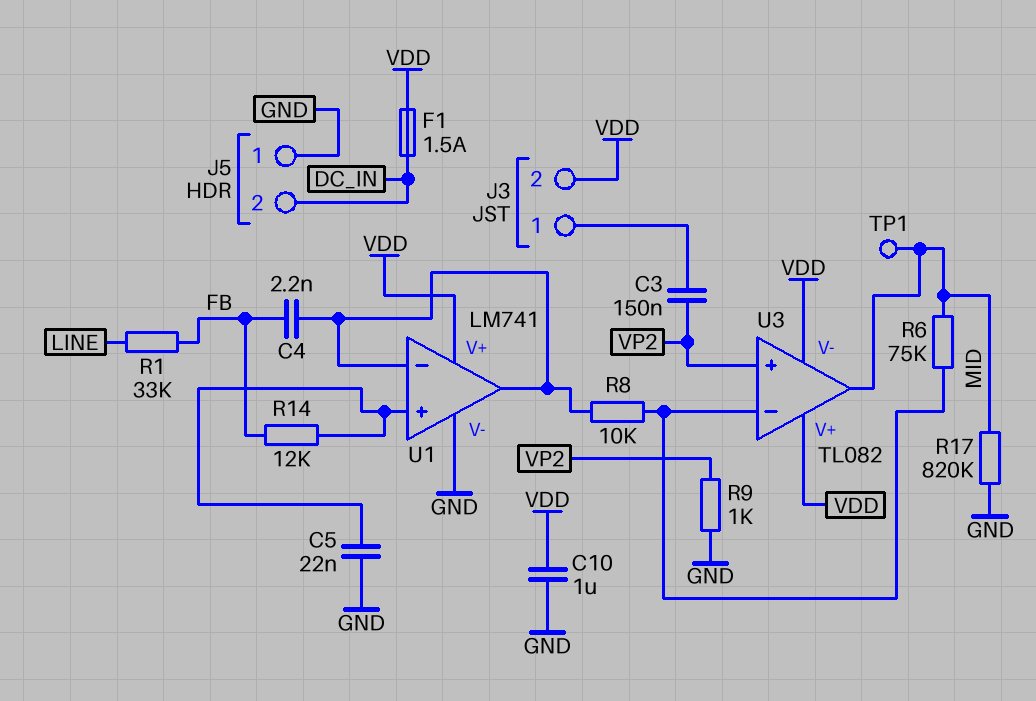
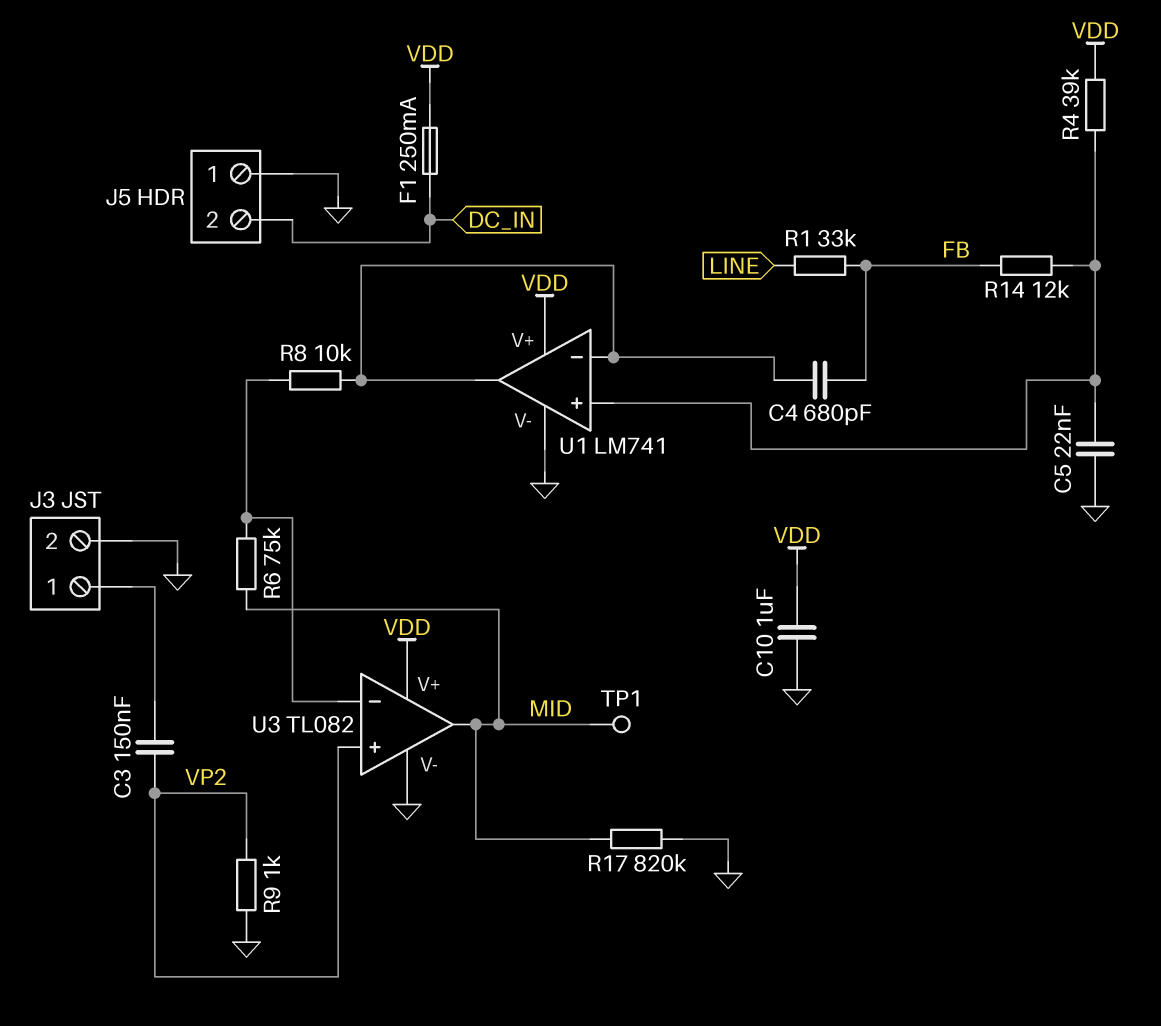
C4: 2.2nF (FB, U1/in-) -> 680pF (FB, U1/in-)
F1: 1.5A (DC_IN, VDD) -> 250mA (DC_IN, VDD)
J3 pin 2: VDD -> GND
R4: none -> 39k (U1/in+, VDD)
U3 pin V-: VDD -> GND

